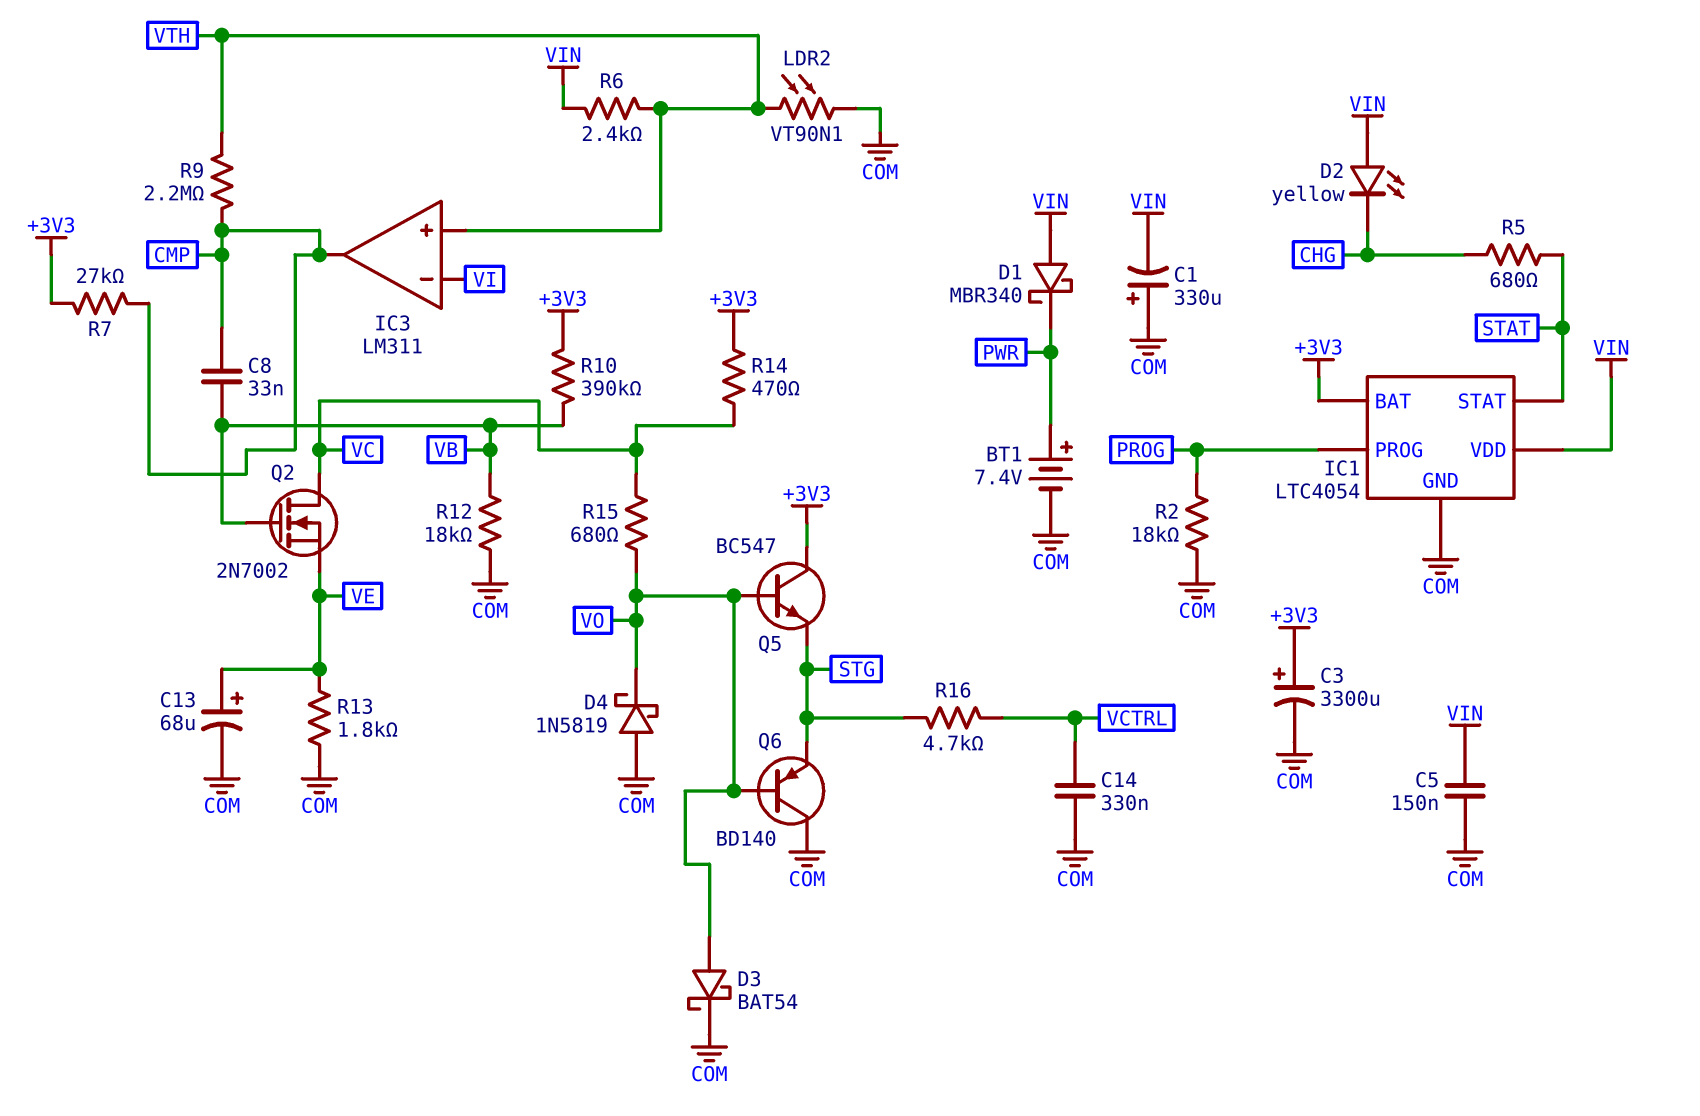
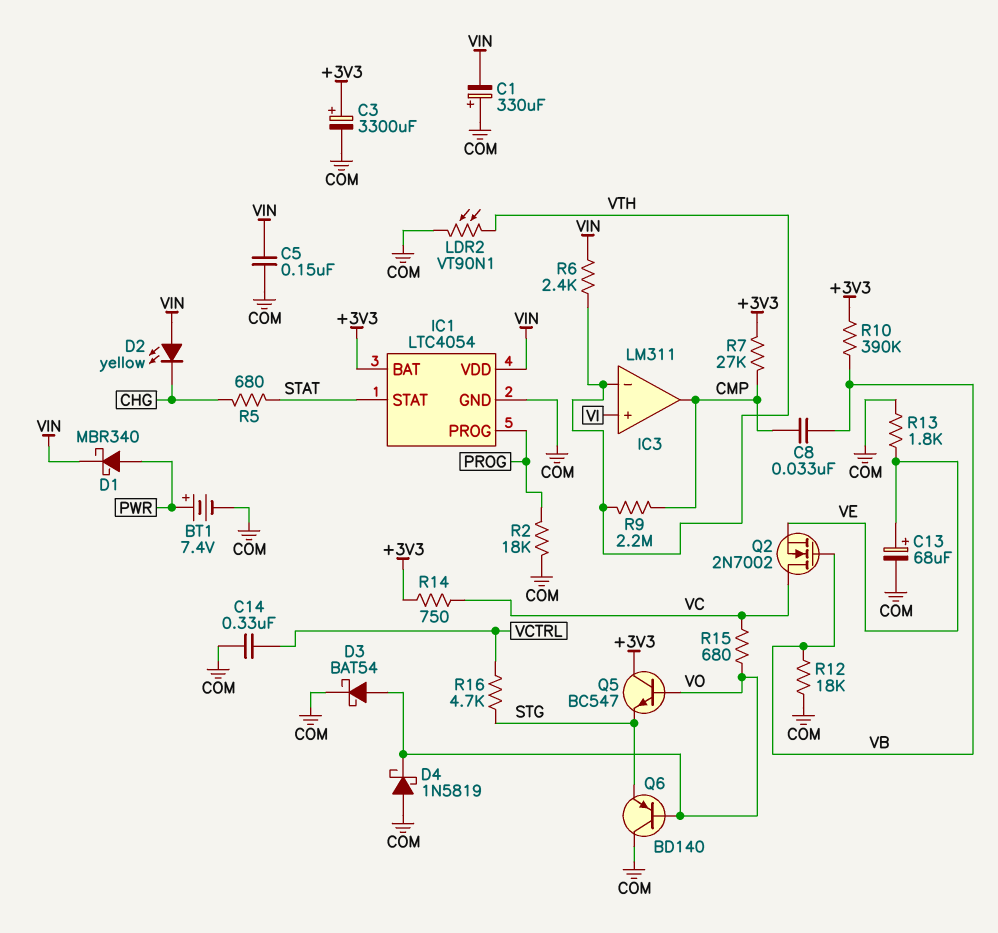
D1: schottky MBR340 (A VIN, K PWR) -> schottky MBR340 (A PWR, K VIN)
IC3 pin in+: VTH -> VI
IC3 pin in-: VI -> VTH
R14: 470 (+3V3, VC) -> 750 (+3V3, VC)

